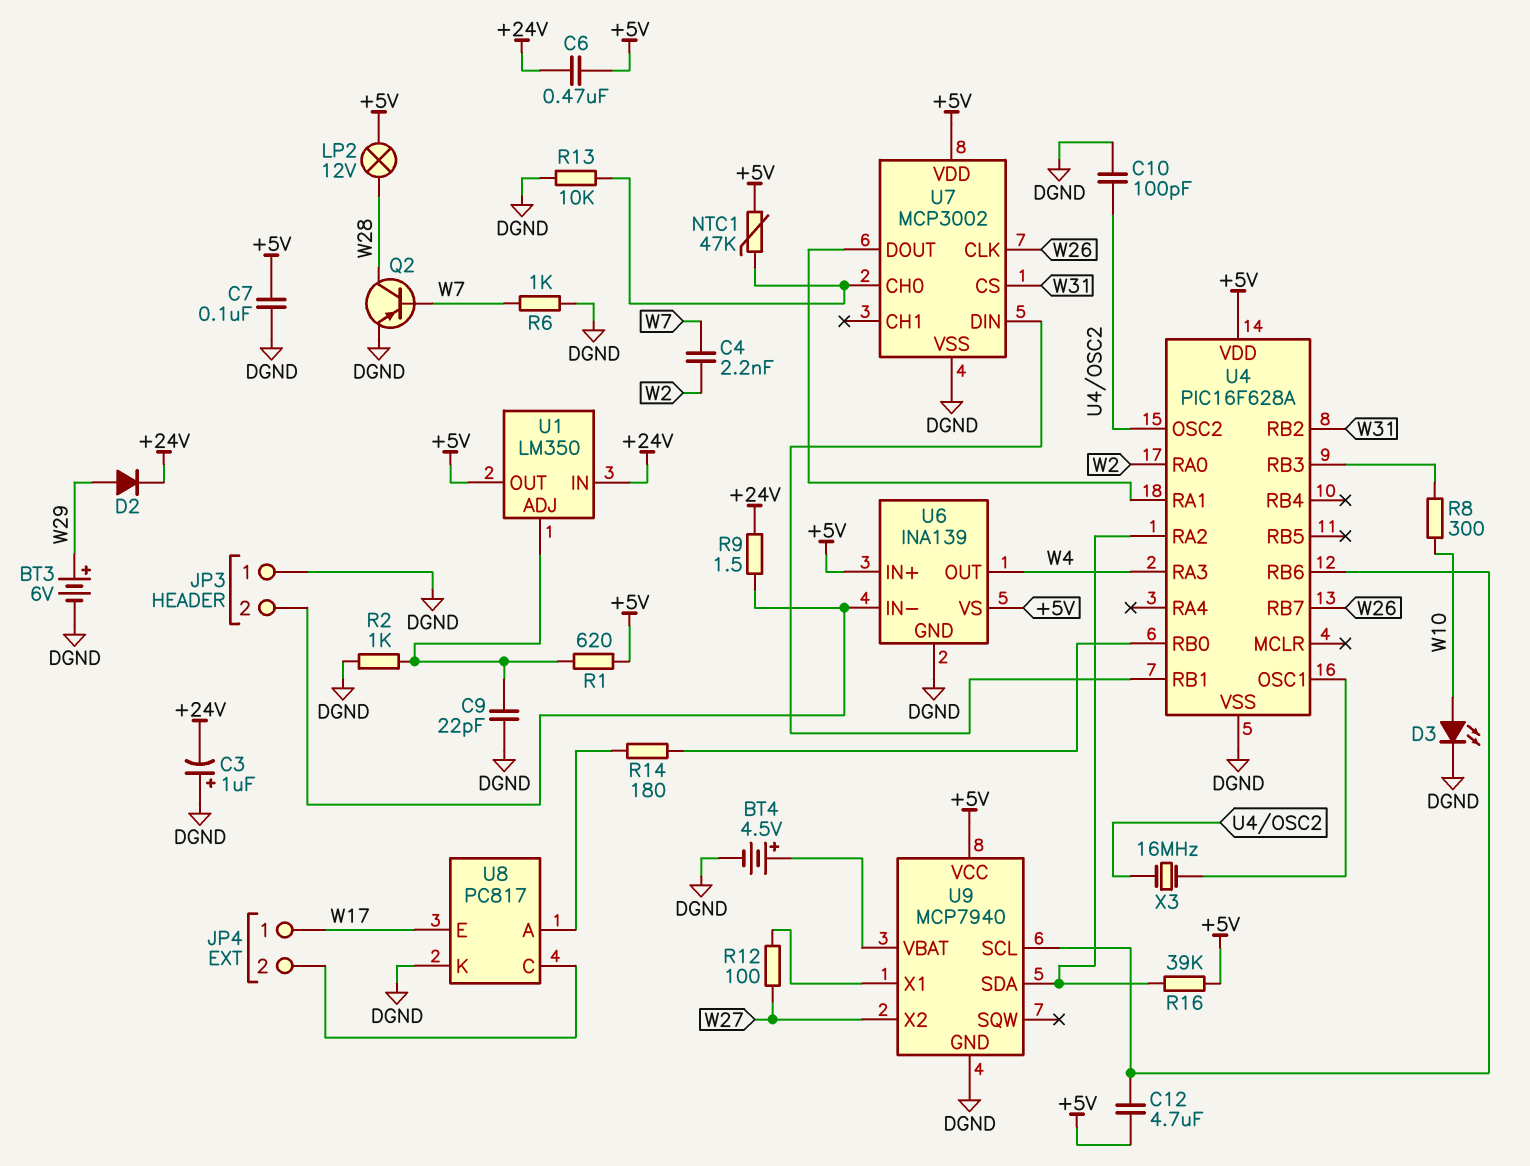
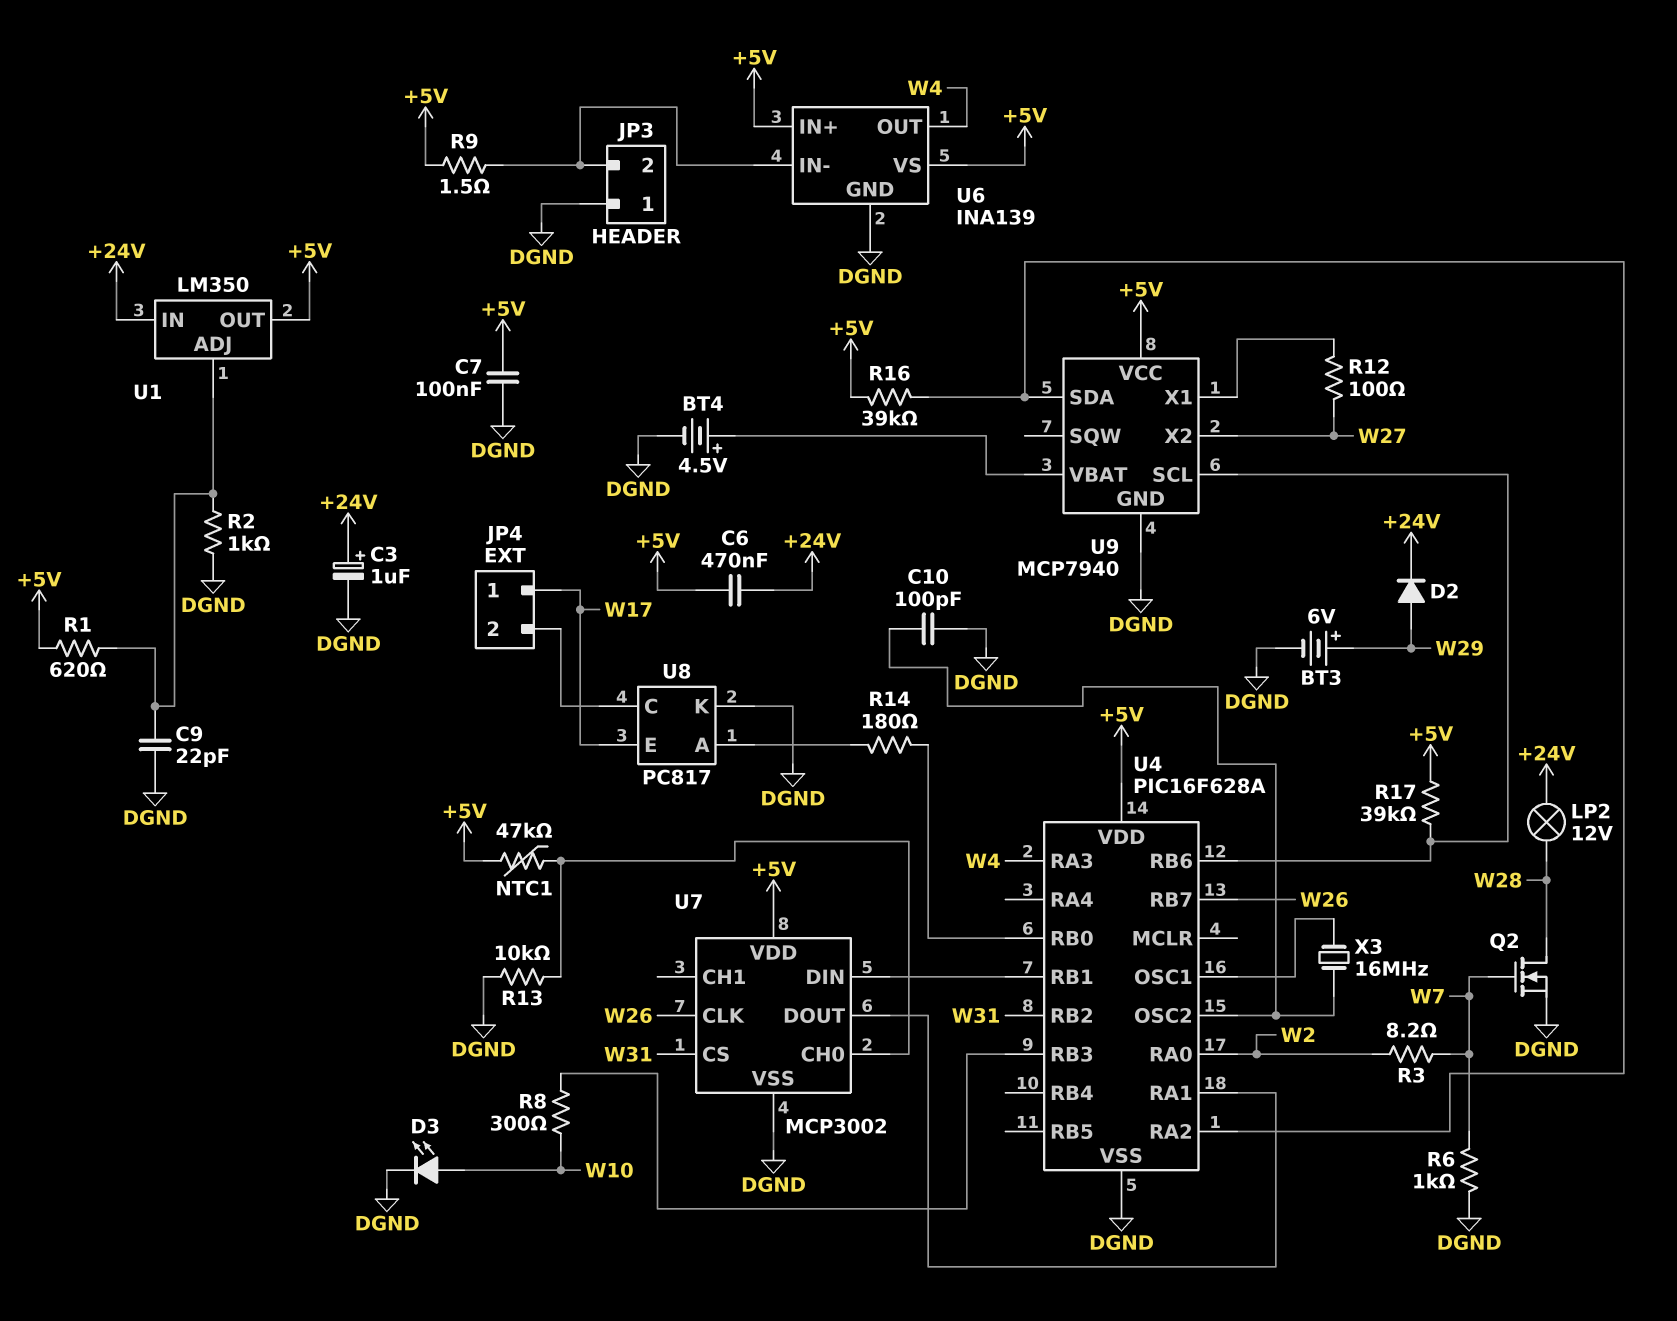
C3: 1uF (plus DGND, minus +24V) -> 1uF (plus +24V, minus DGND)
C4: 2.2nF (W2, W7) -> none
C12: 4.7uF (+5V, U4/RB6) -> none
LP2: lamp 12V (+5V, W28) -> lamp 12V (+24V, W28)
Q2: PNP (B W7, C W28, E DGND) -> NMOS (G W7, D W28, S DGND)
R3: none -> 8.2 (W2, W7)
R9: 1.5 (+24V, JP3/2) -> 1.5 (+5V, JP3/2)
R17: none -> 39k (+5V, U4/RB6)

